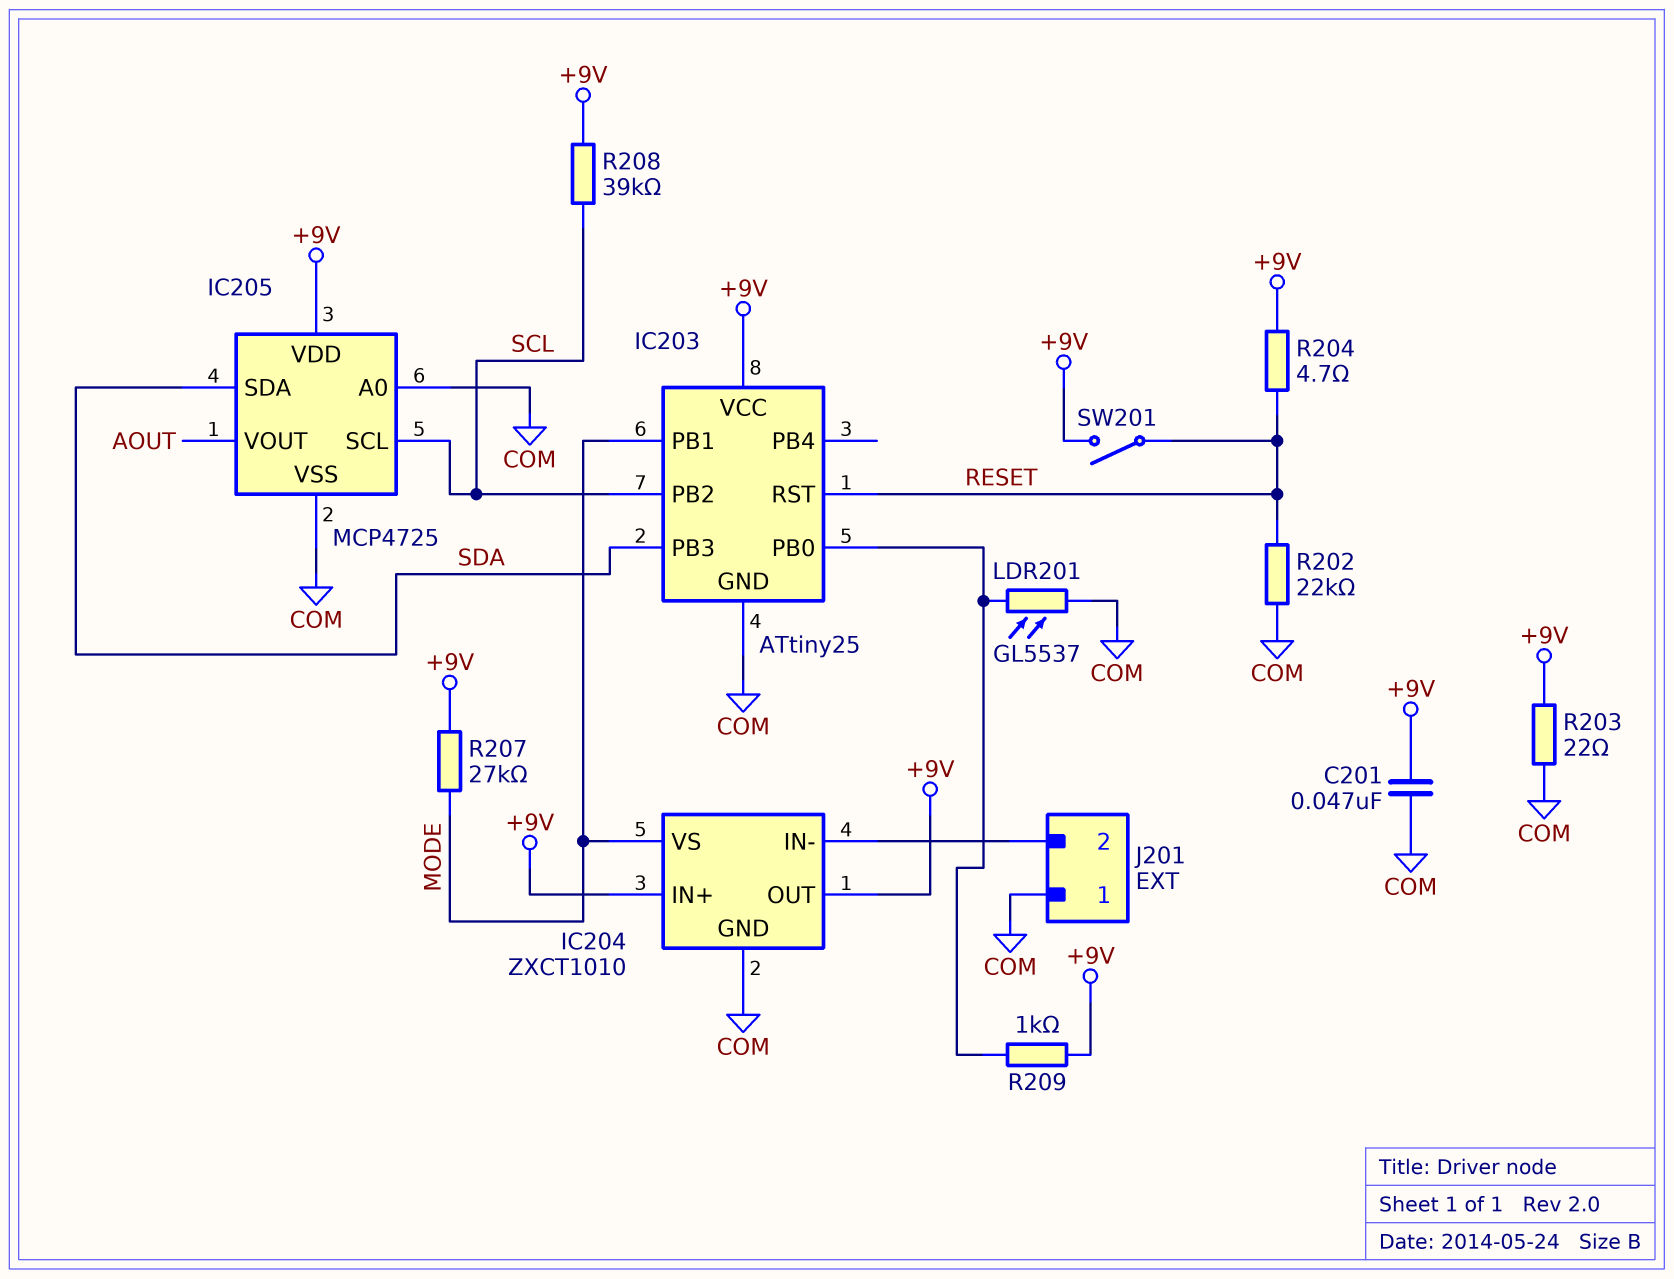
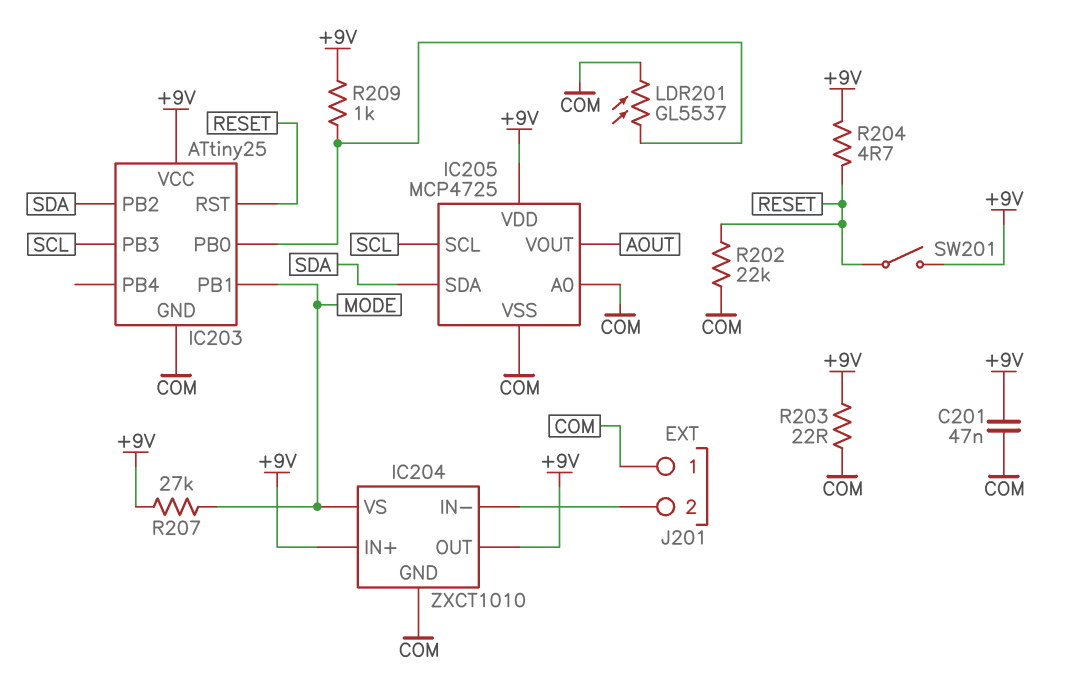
IC203 pin PB2: SCL -> SDA
IC203 pin PB3: SDA -> SCL
R208: 39k (+9V, SCL) -> none

